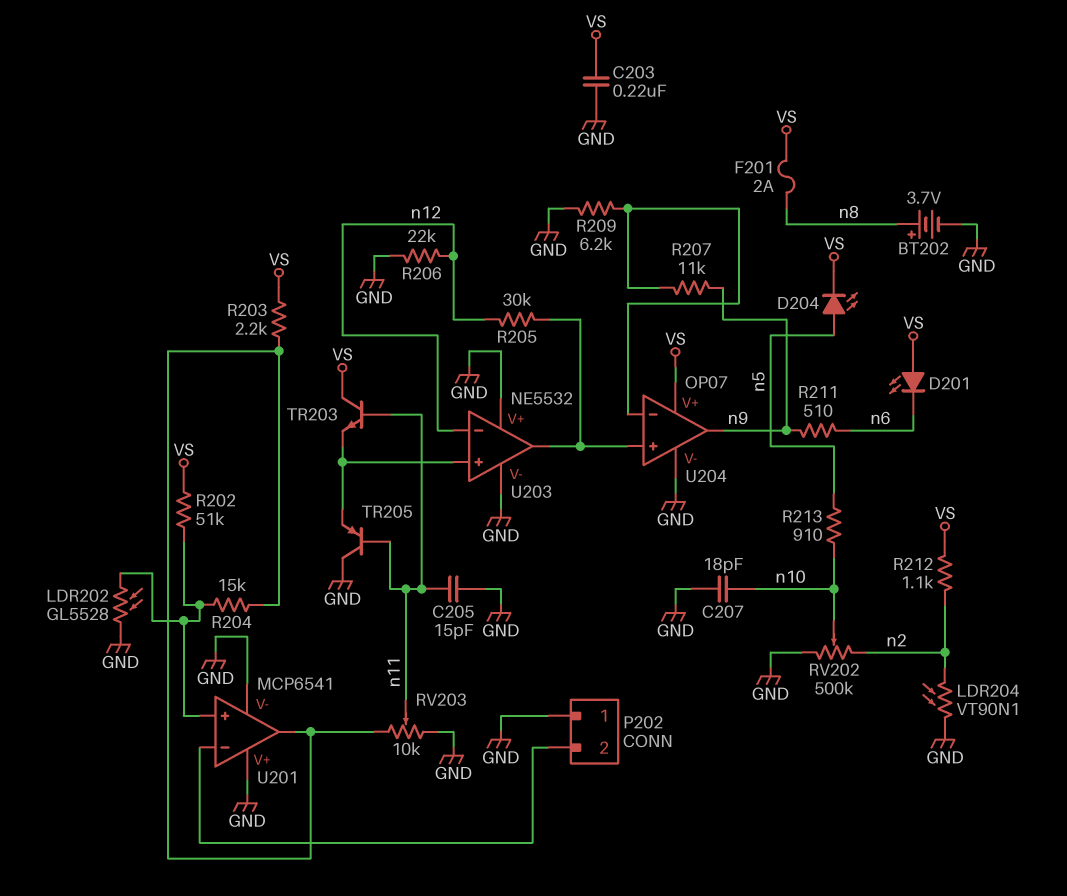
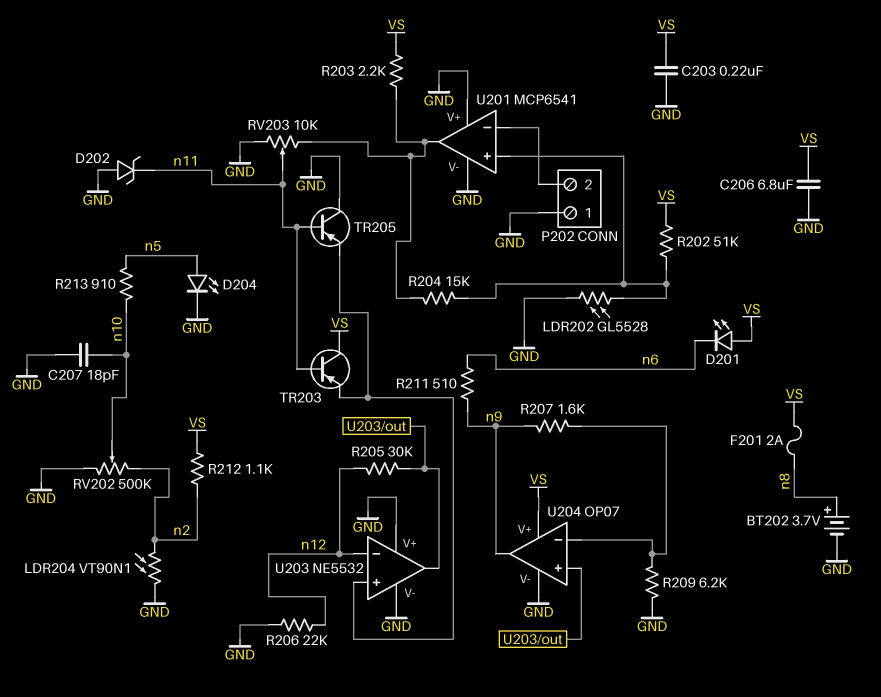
C205: 15pF (GND, n11) -> none
C206: none -> 6.8uF (GND, VS)
D202: none -> zener (A GND, K n11)
D204: LED (A n5, K VS) -> LED (A n5, K GND)
R207: 11k (U204/in-, n9) -> 1.6k (U204/in-, n9)
TR203: NPN (B n11, C VS, E U203/in+) -> PNP (B n11, C VS, E U203/in+)

